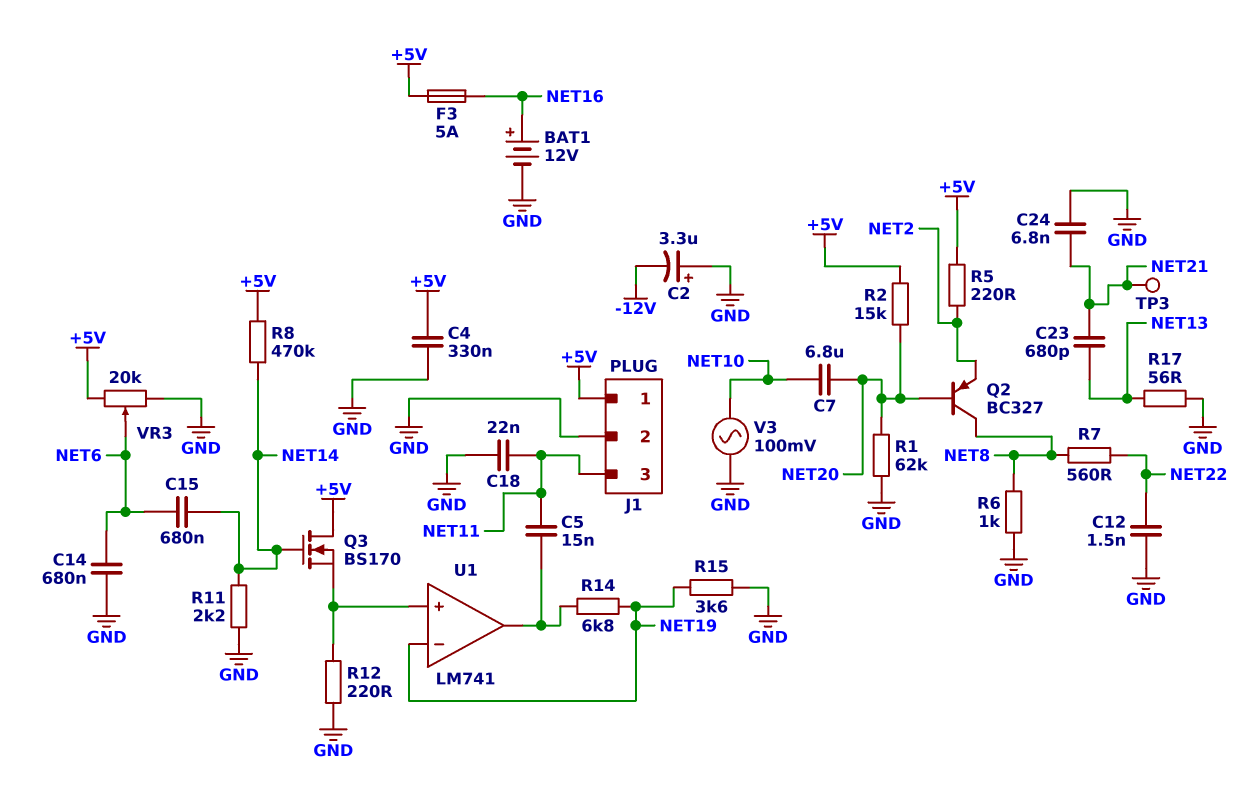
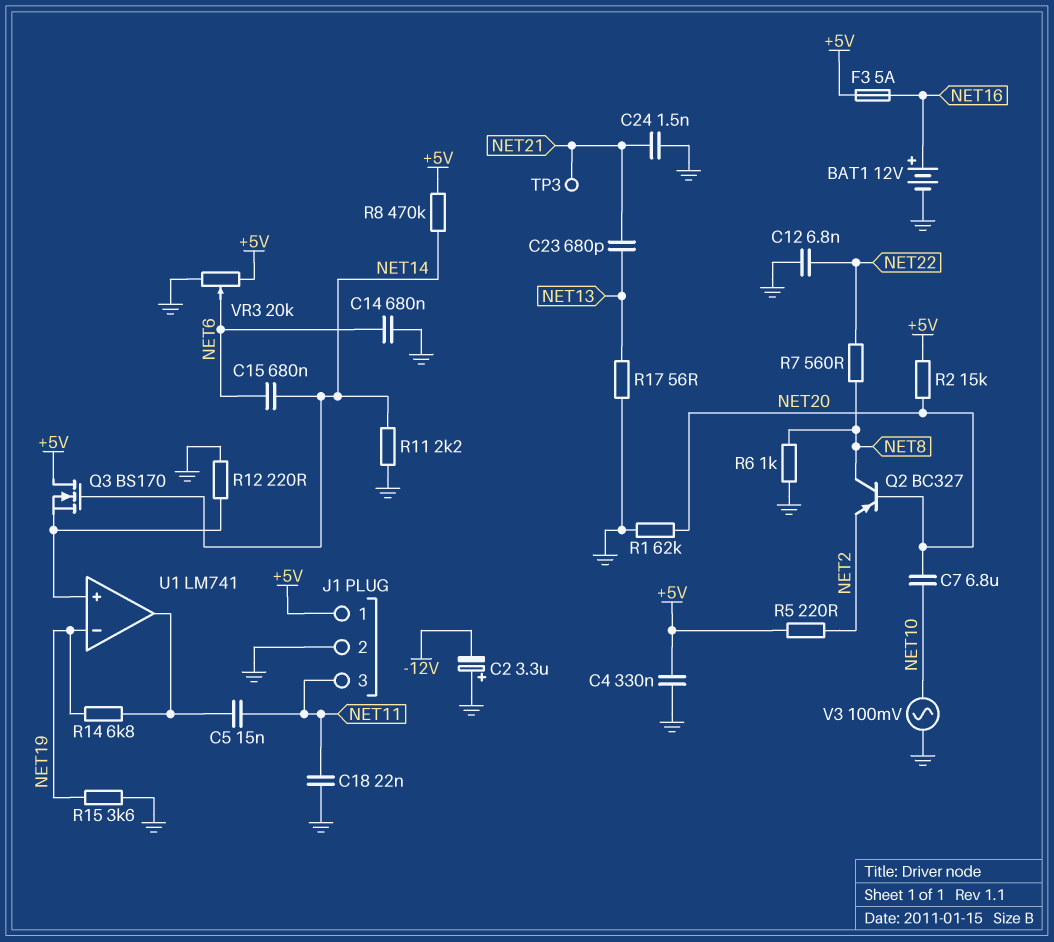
C12: 1.5nF (GND, NET22) -> 6.8nF (GND, NET22)
C24: 6.8nF (GND, NET21) -> 1.5nF (GND, NET21)

